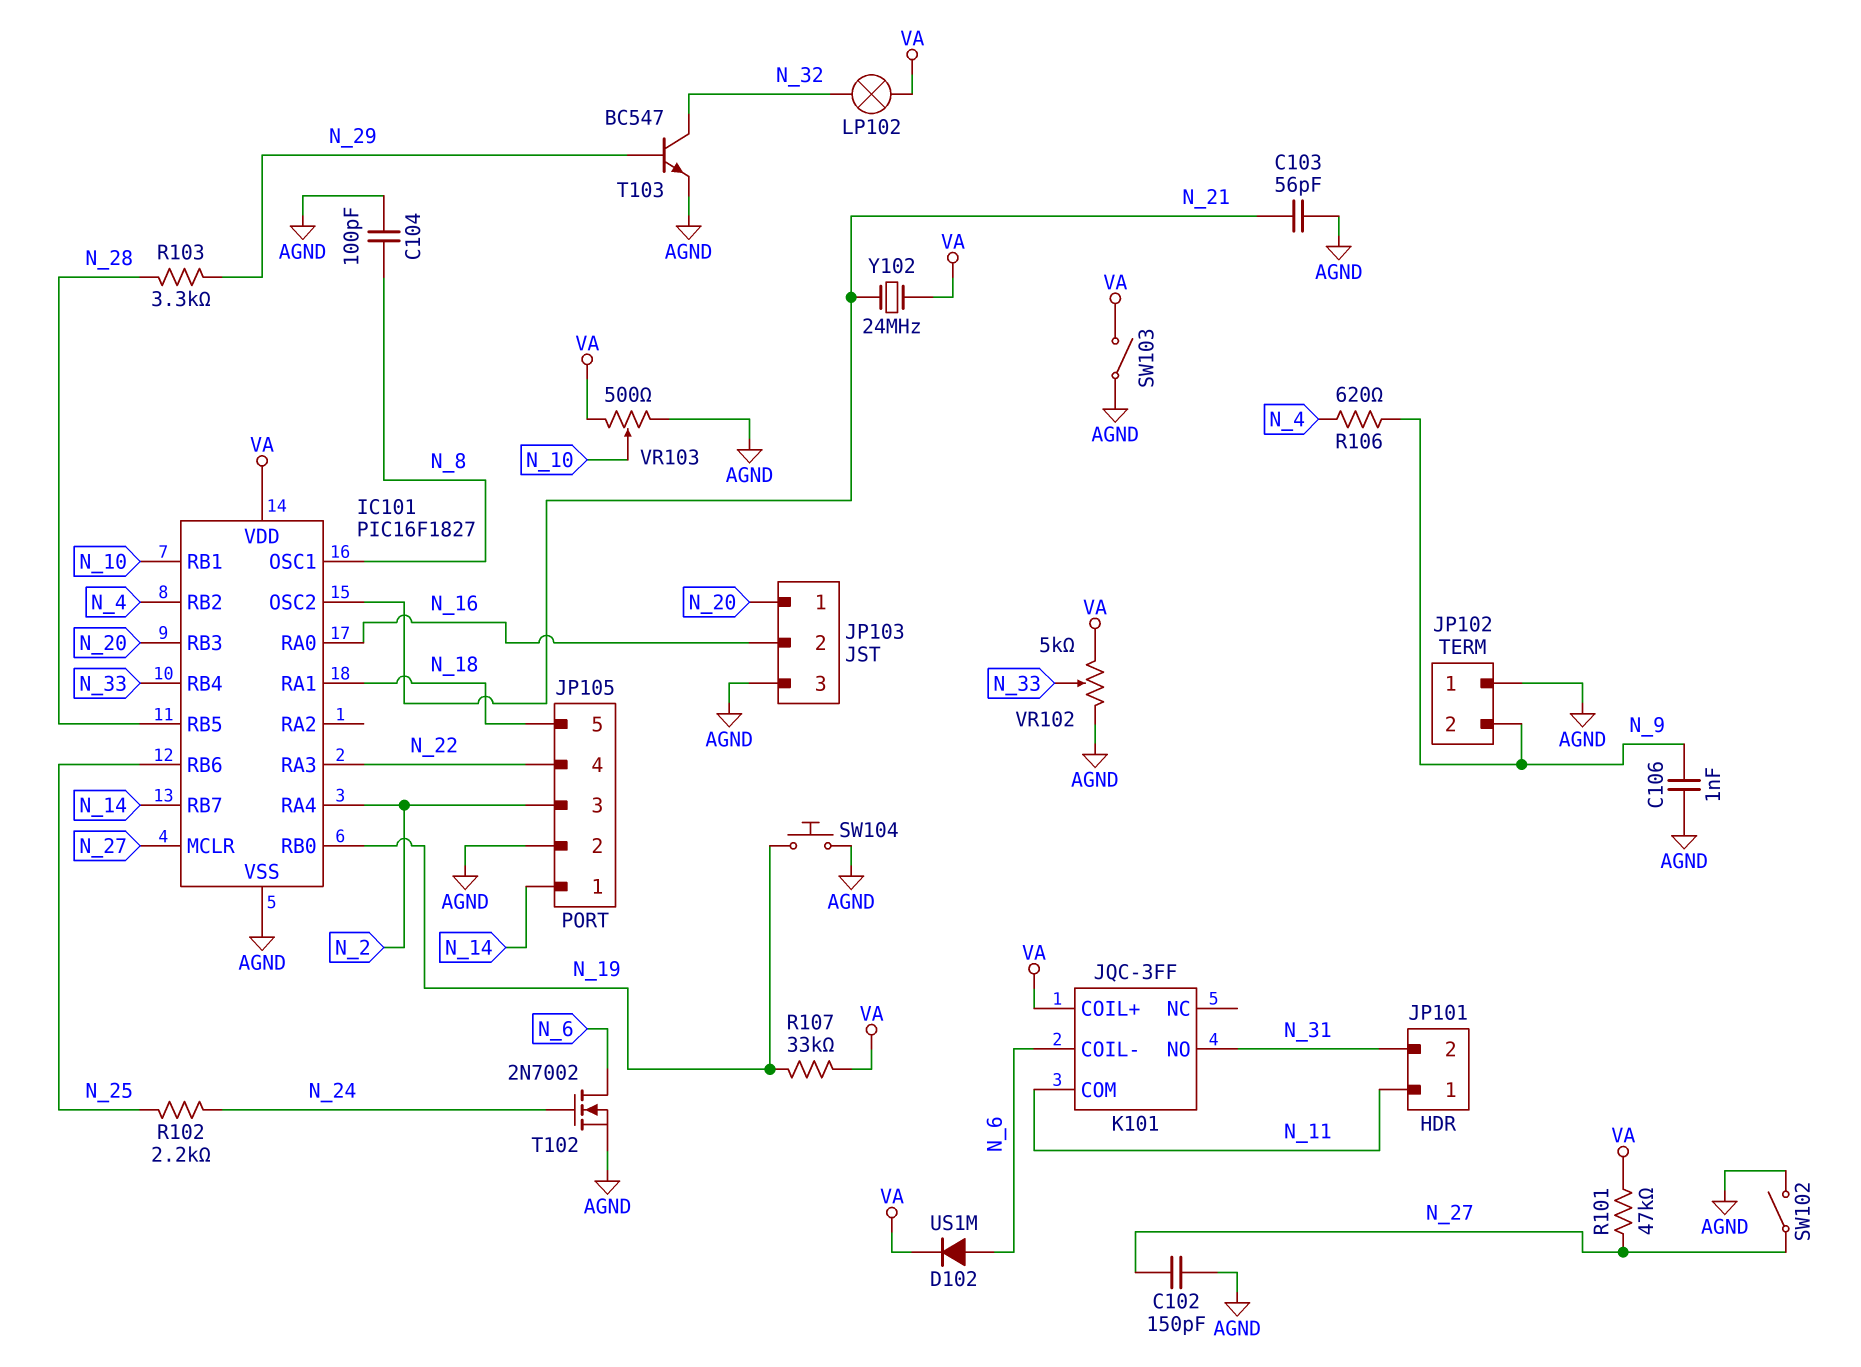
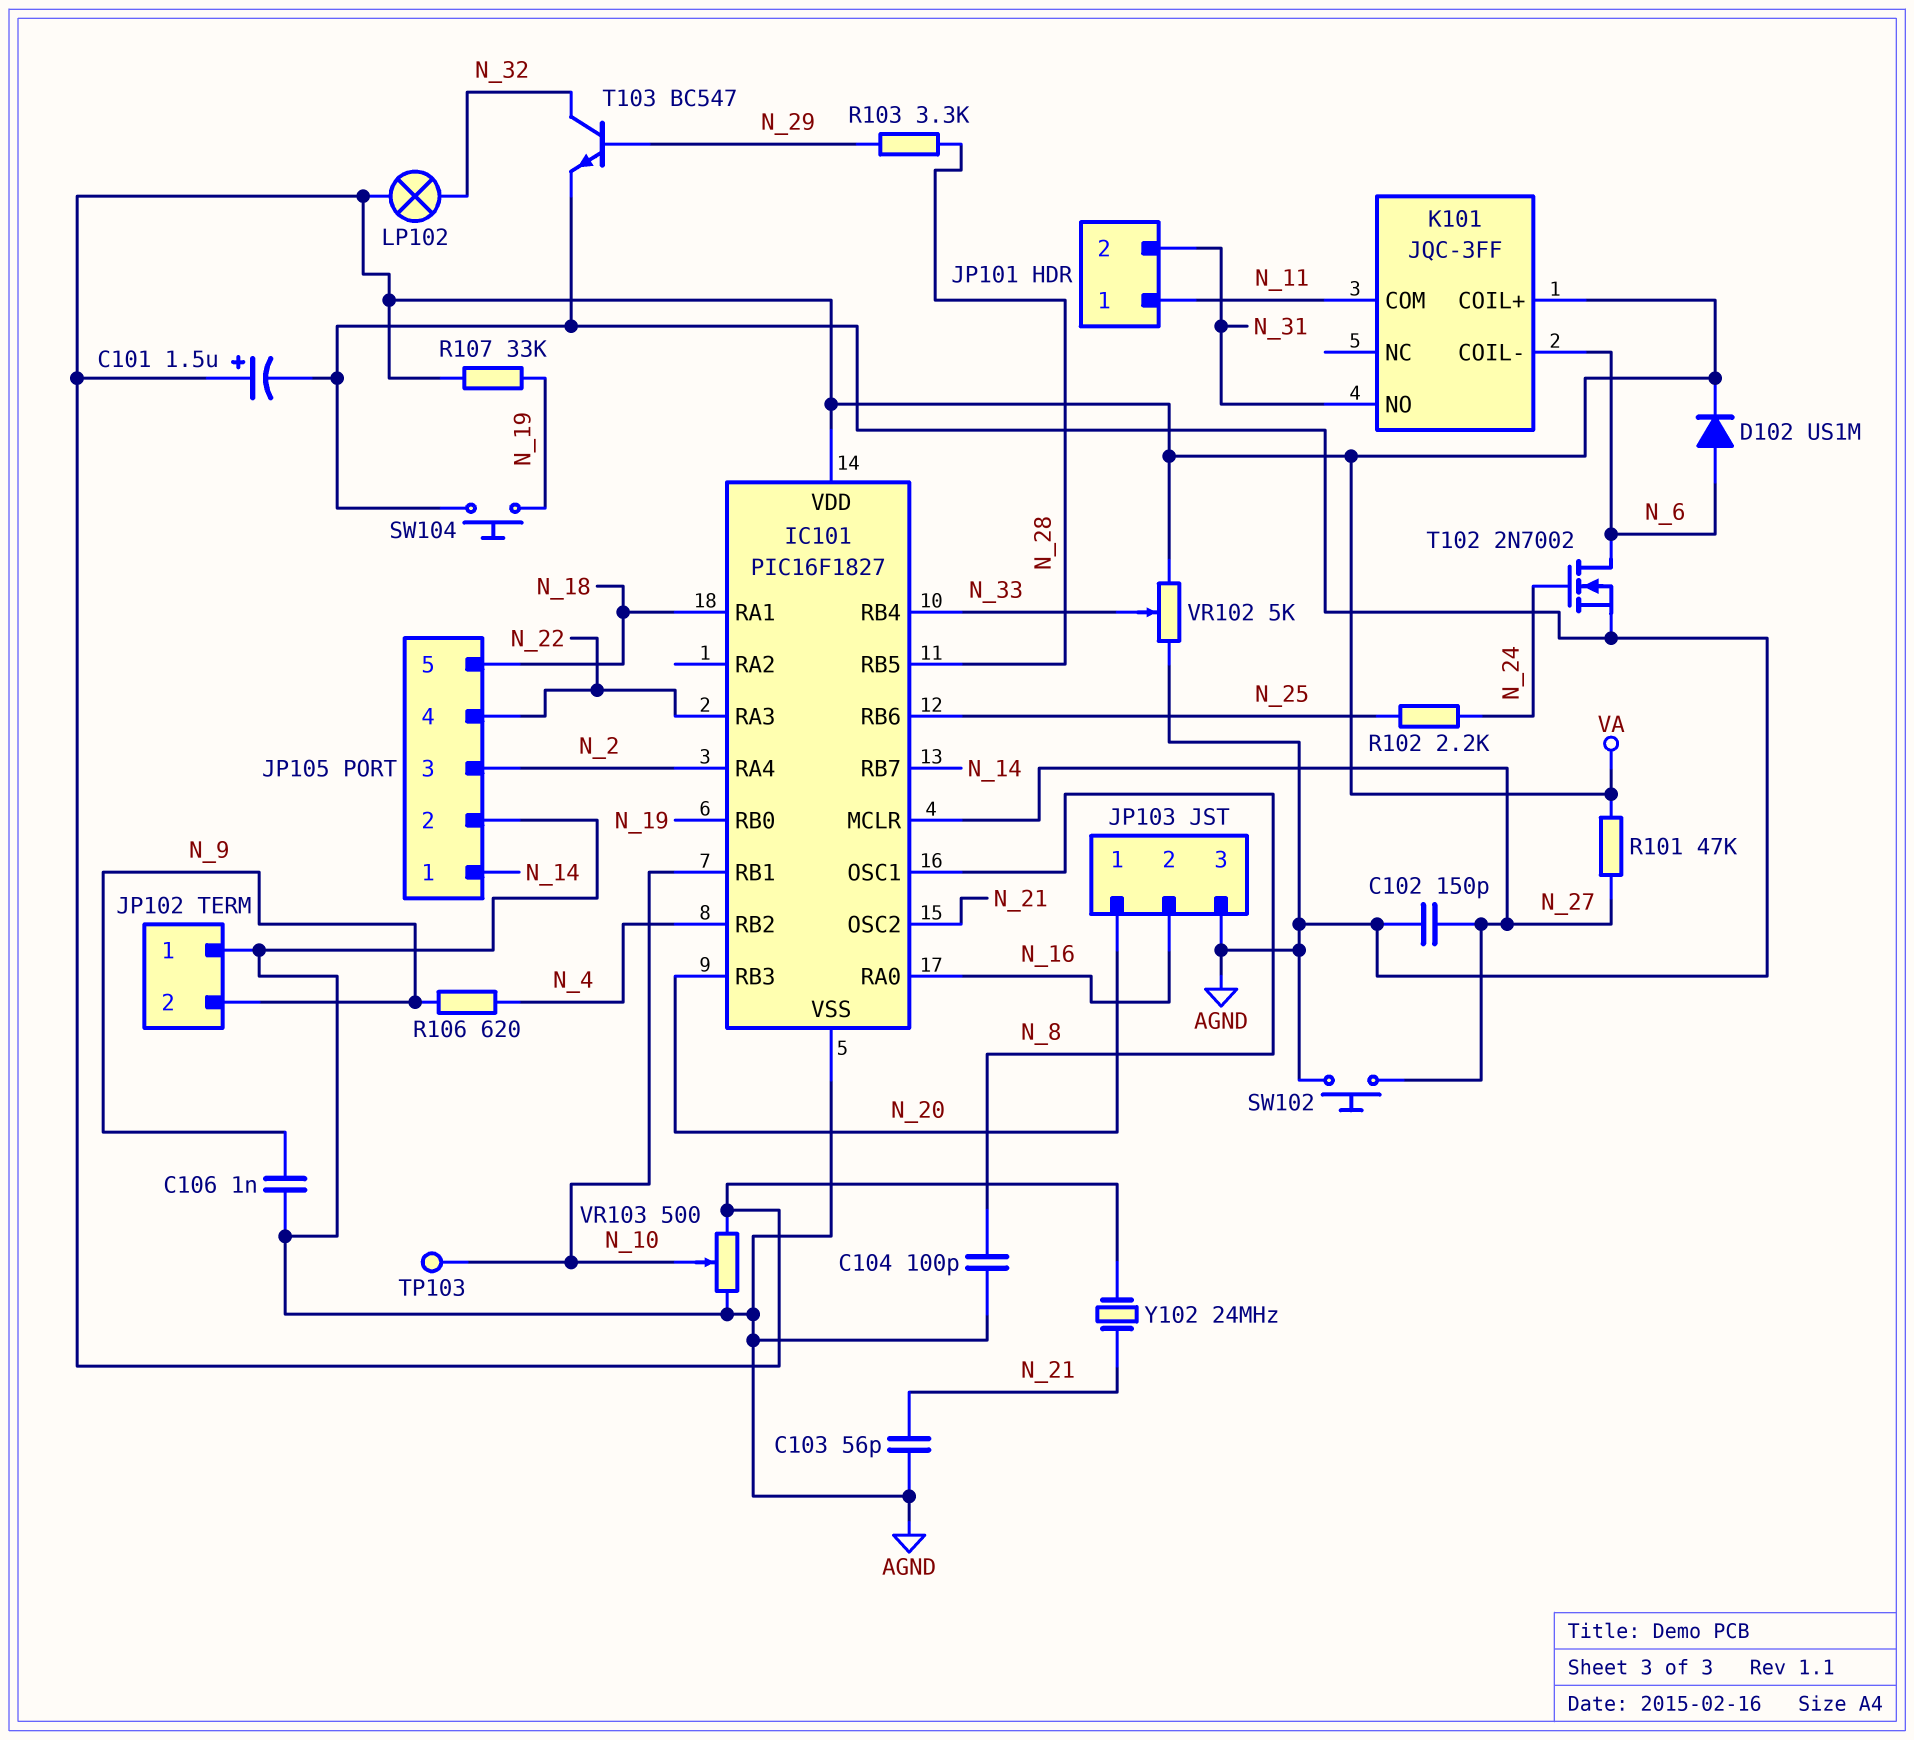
C101: none -> 1.5uF (plus VA, minus AGND)
SW102: switch (AGND, N_27) -> button (AGND, N_27)
SW103: switch (AGND, VA) -> none
TP103: none -> test point (N_10)

